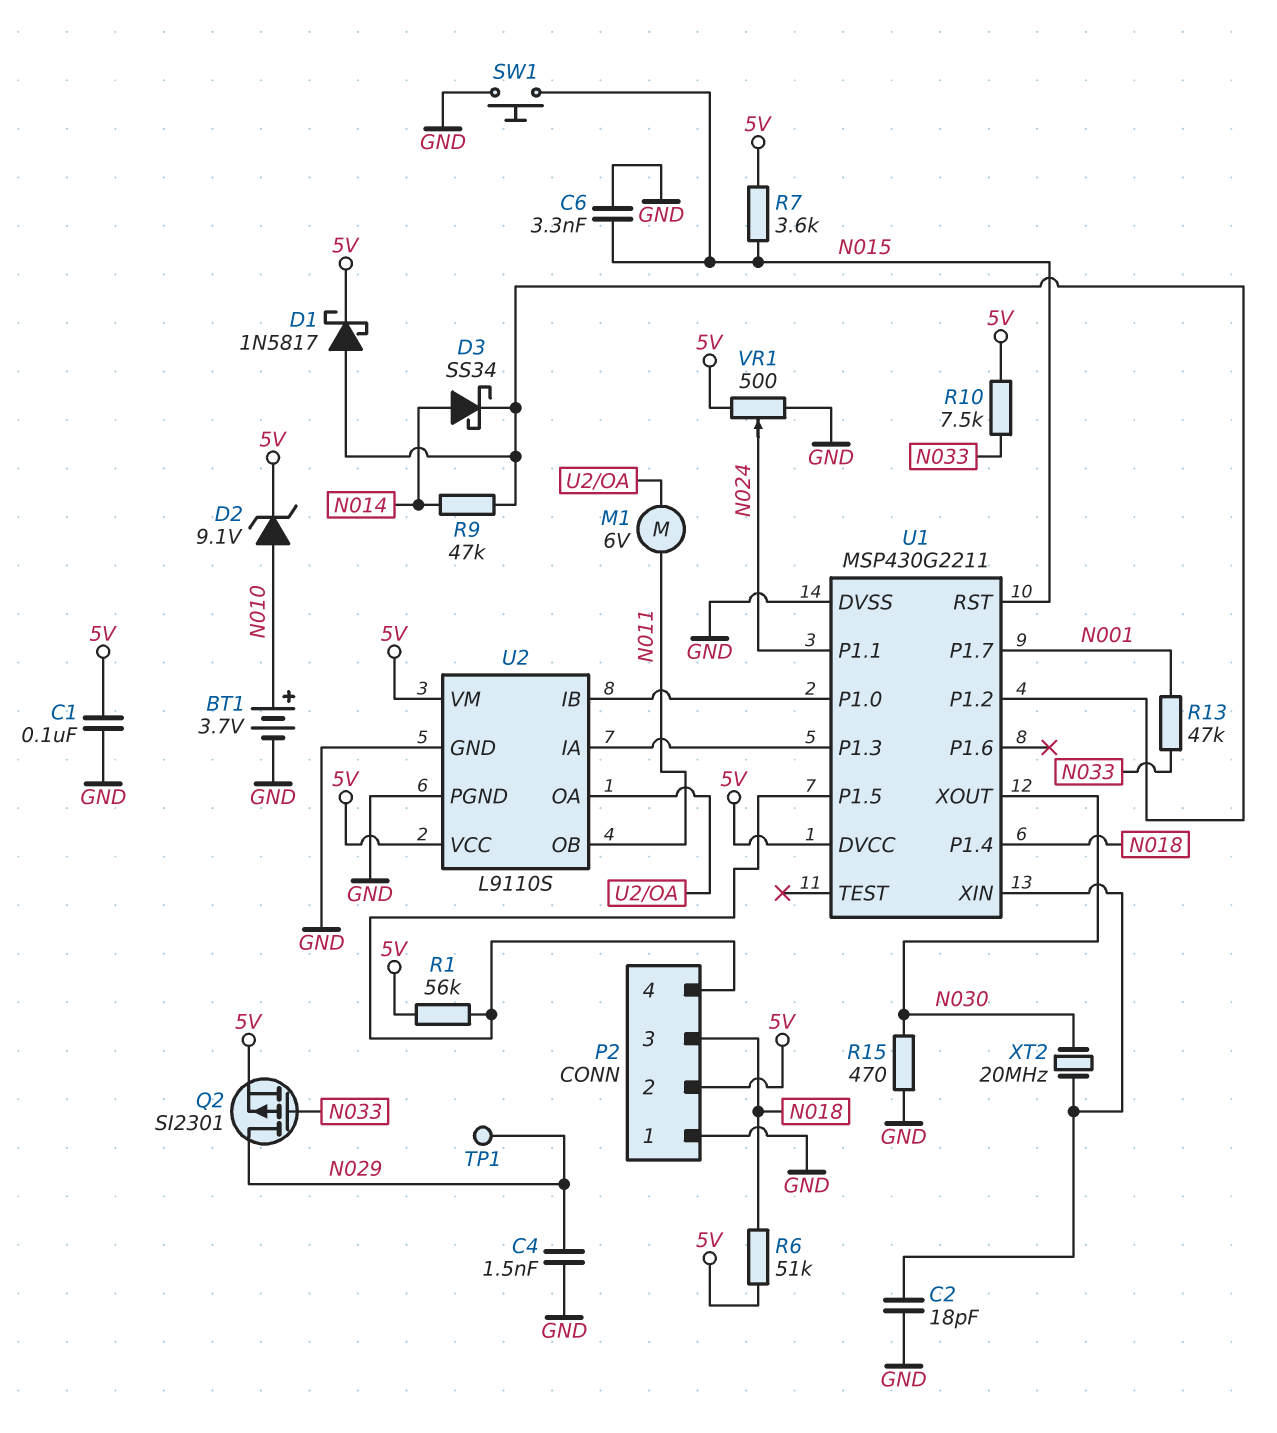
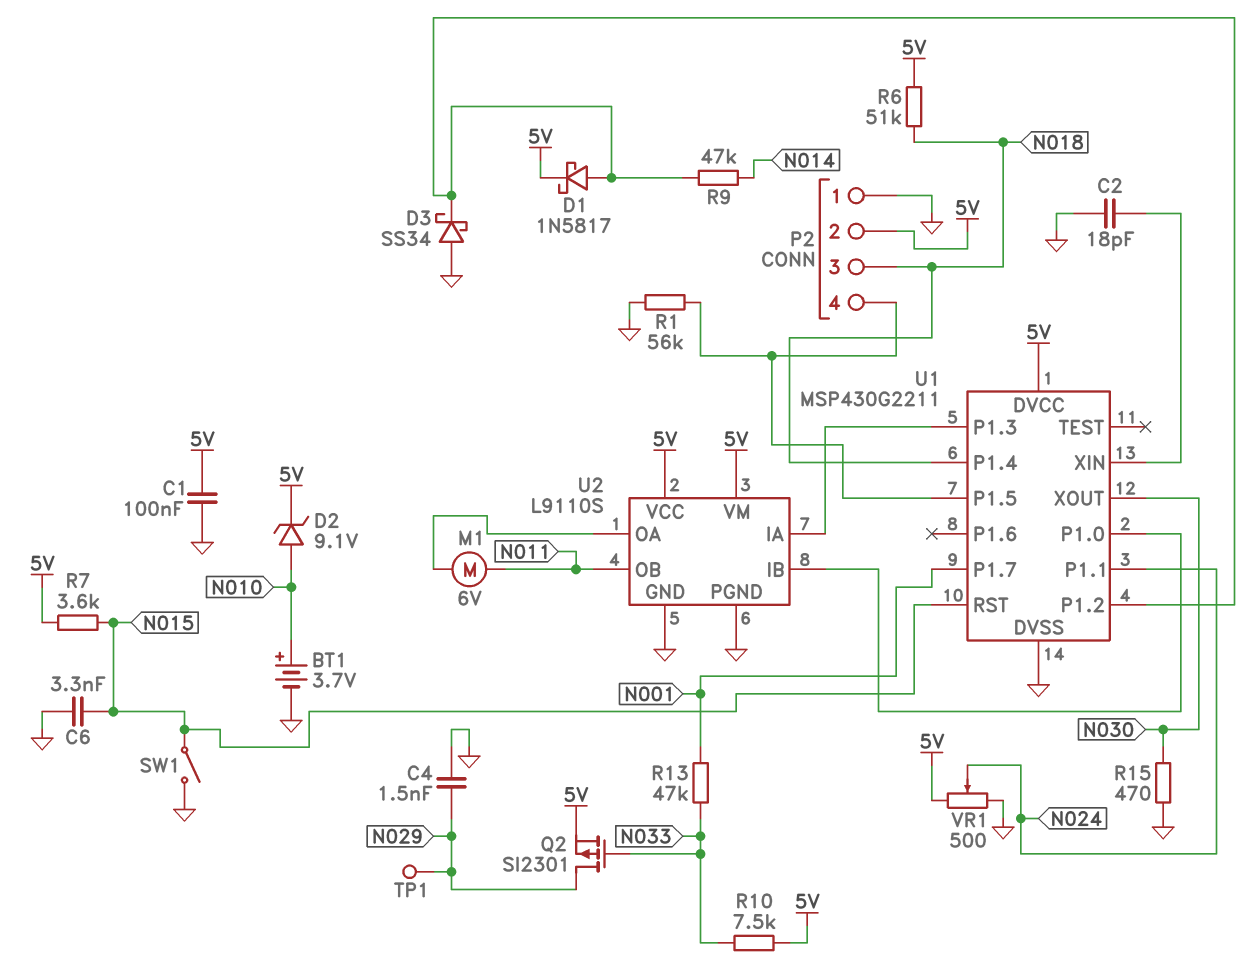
D3: schottky SS34 (A N014, K U1/P1.2) -> schottky SS34 (A GND, K U1/P1.2)
R1: 56k (5V, P2/4) -> 56k (GND, P2/4)
SW1: button (GND, N015) -> switch (GND, N015)
XT2: 20MHz (N030, U1/XIN) -> none

